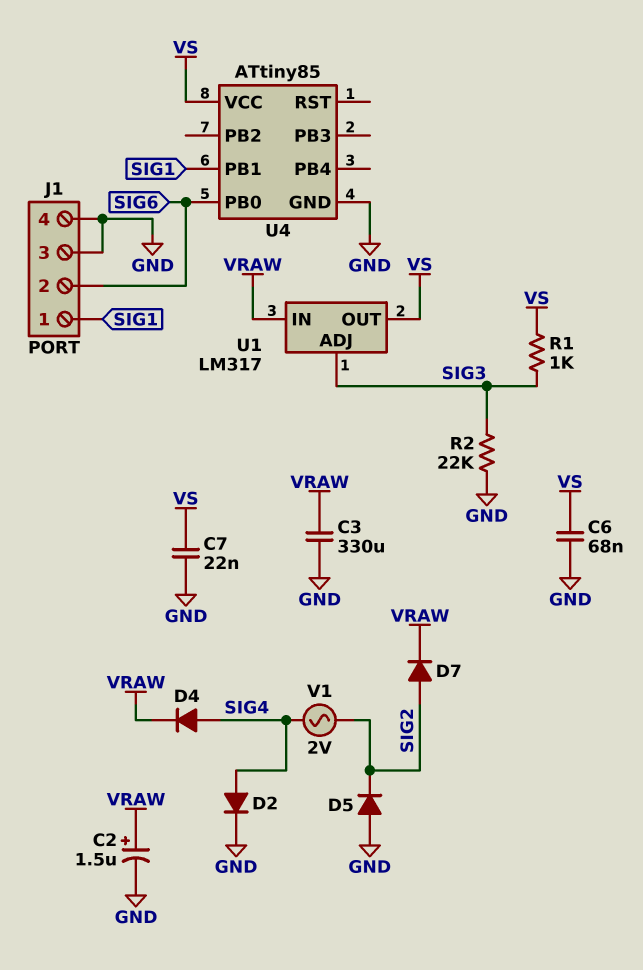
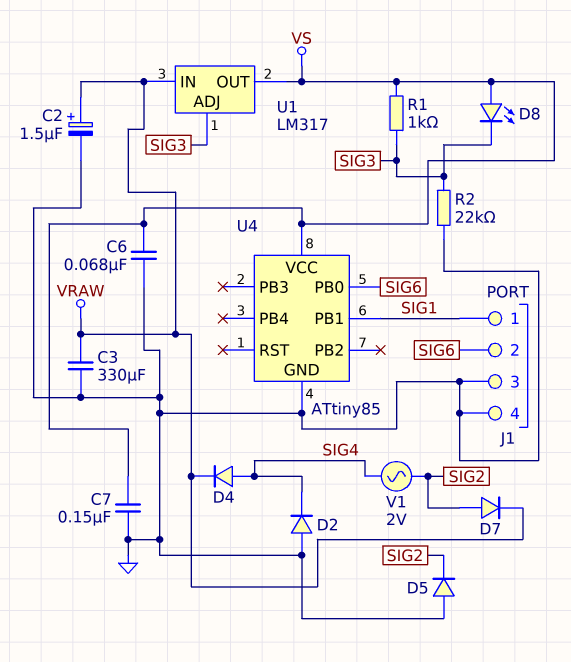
C7: 22nF (GND, VS) -> 150nF (GND, VS)
D2: diode (A SIG4, K GND) -> diode (A GND, K SIG4)
D8: none -> LED (A VS, K SIG3)

